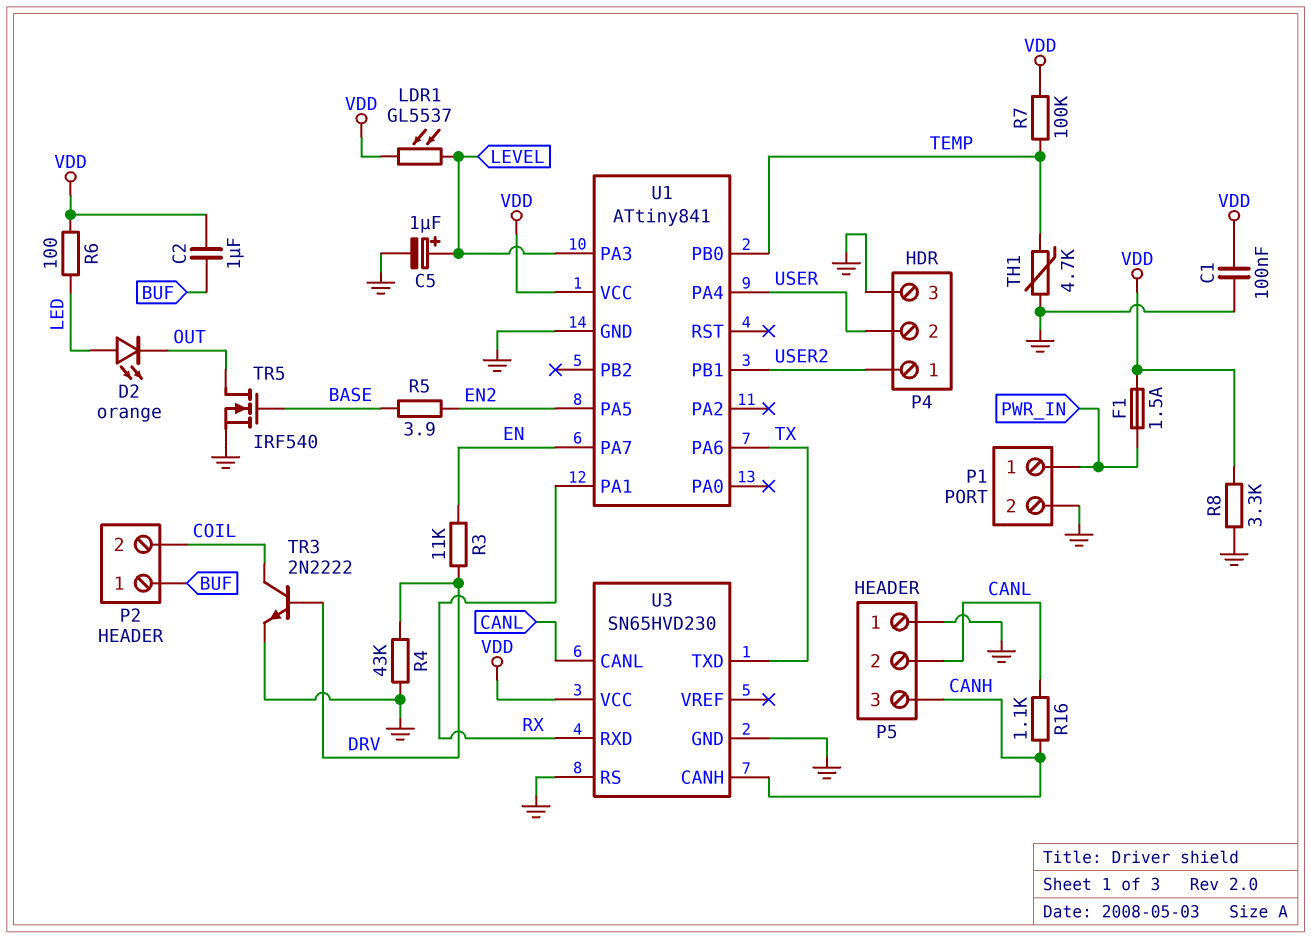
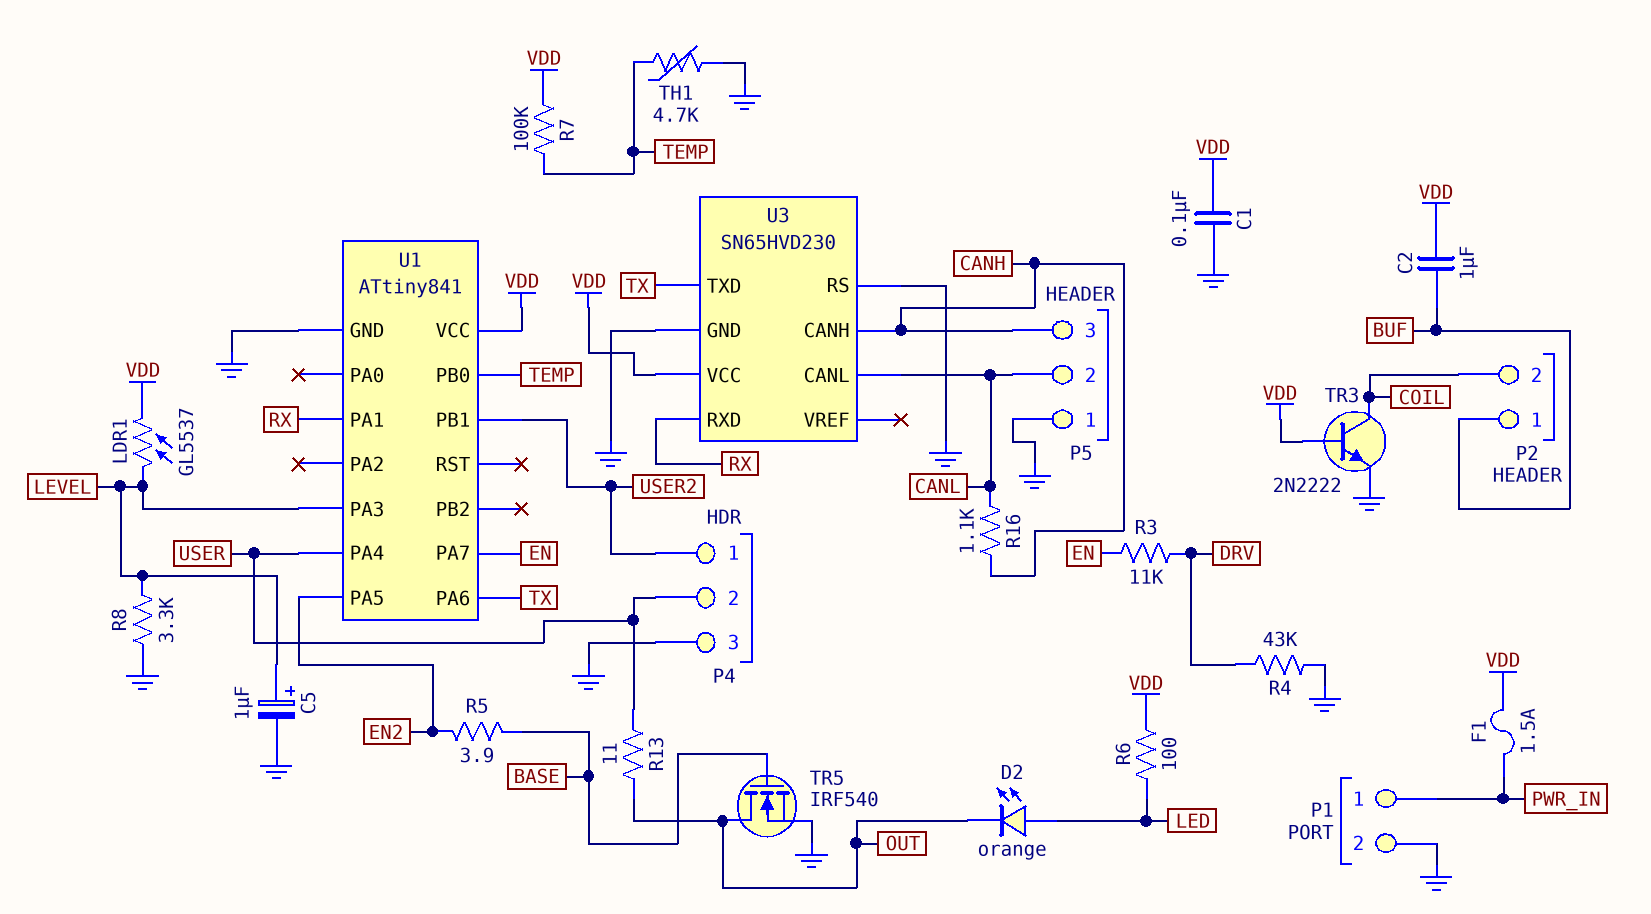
R8: 3.3k (GND, VDD) -> 3.3k (GND, LEVEL)
R13: none -> 11 (OUT, USER)
TR3: NPN 2N2222 (B DRV, C COIL, E GND) -> NPN 2N2222 (B VDD, C COIL, E GND)

